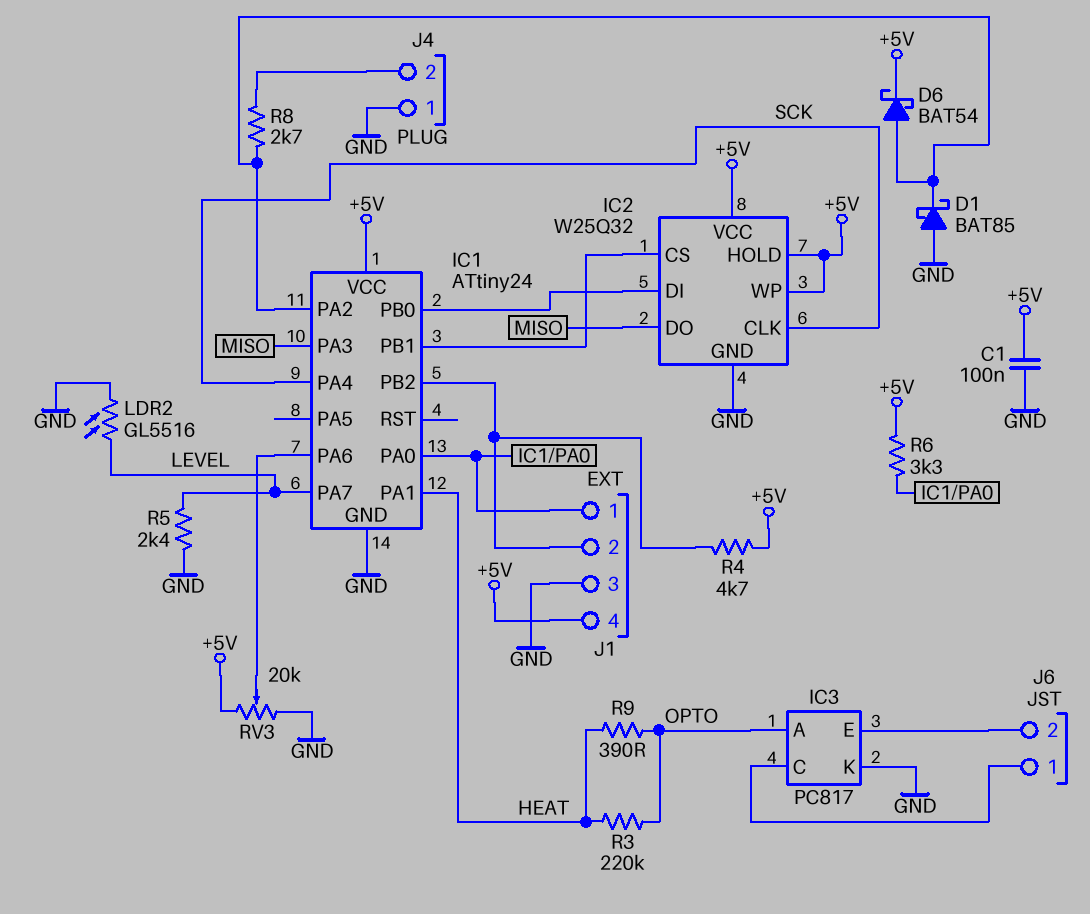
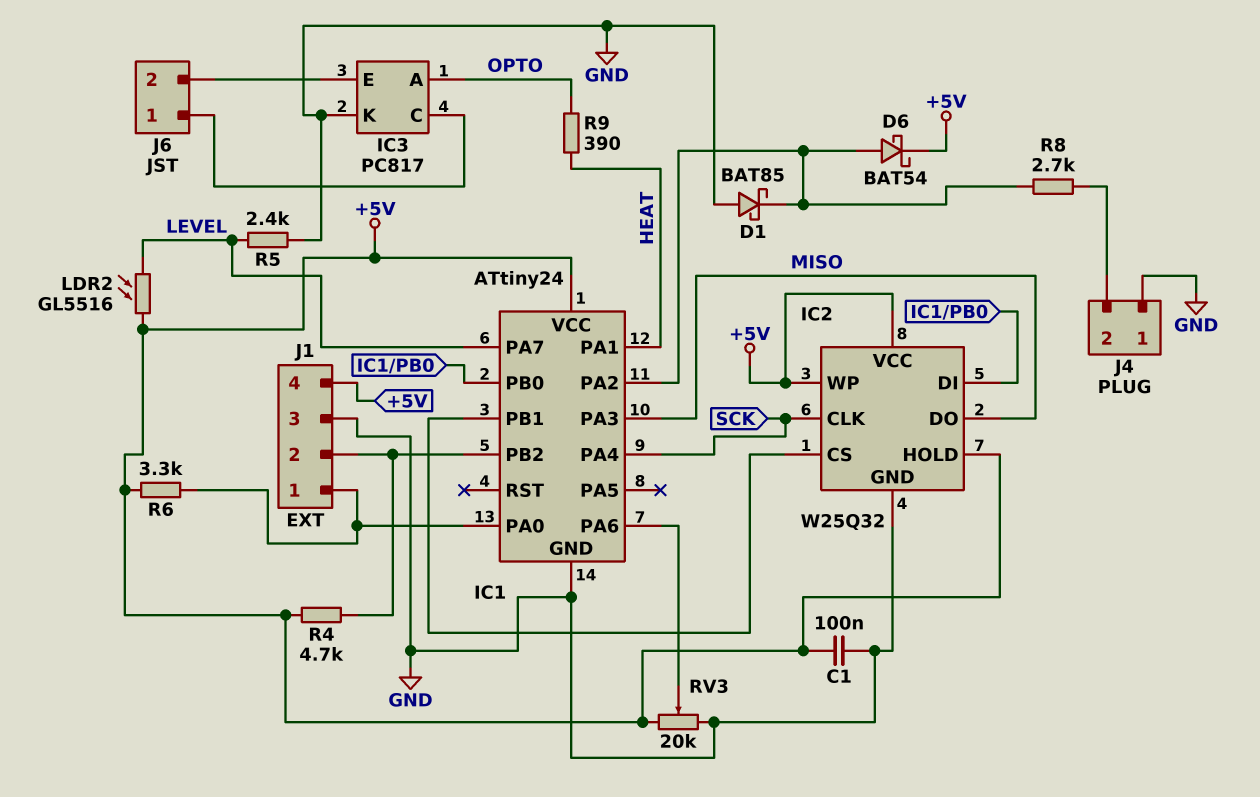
LDR2: GL5516 (GND, LEVEL) -> GL5516 (+5V, LEVEL)
R3: 220k (HEAT, OPTO) -> none

